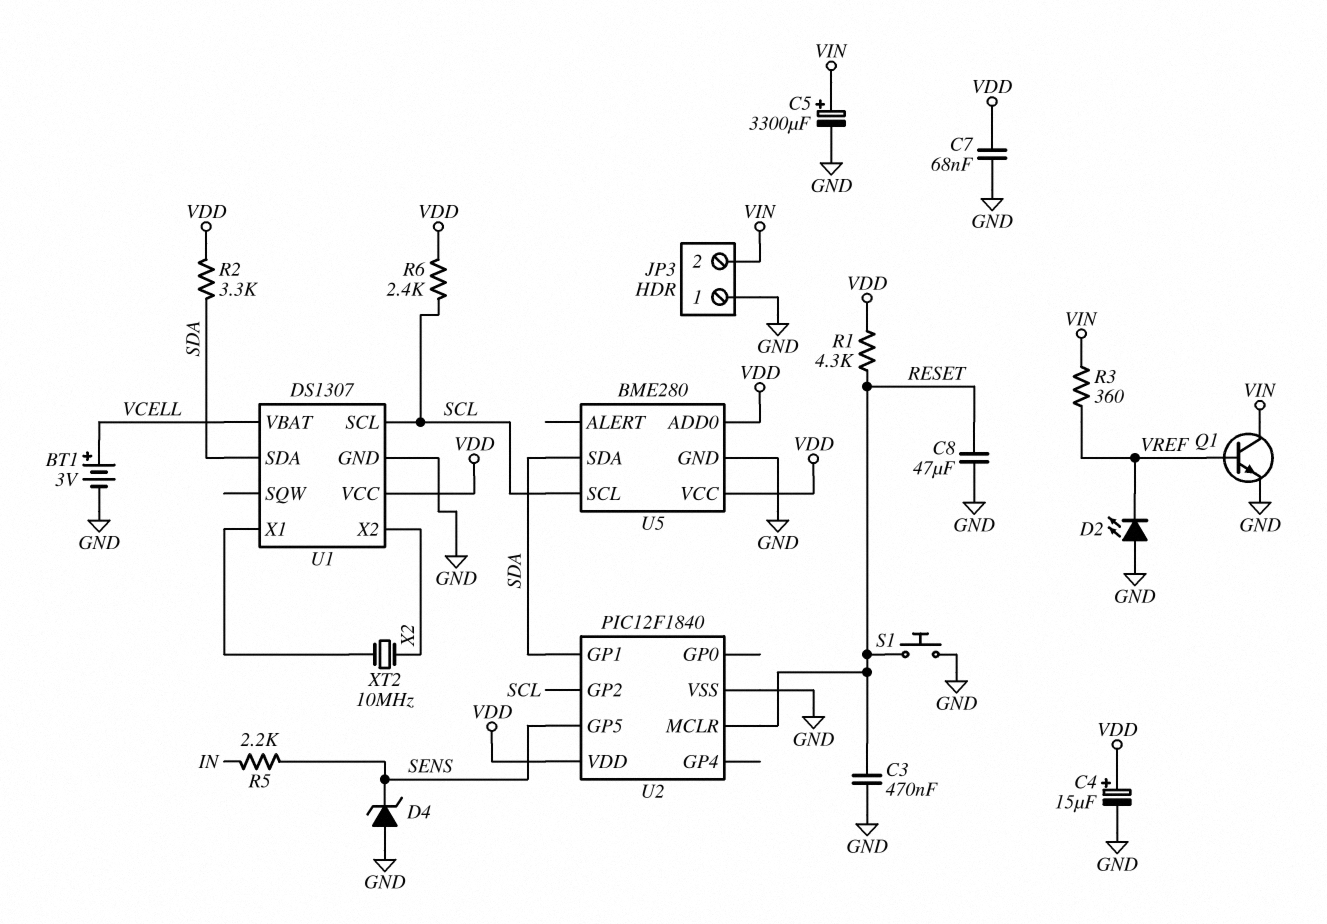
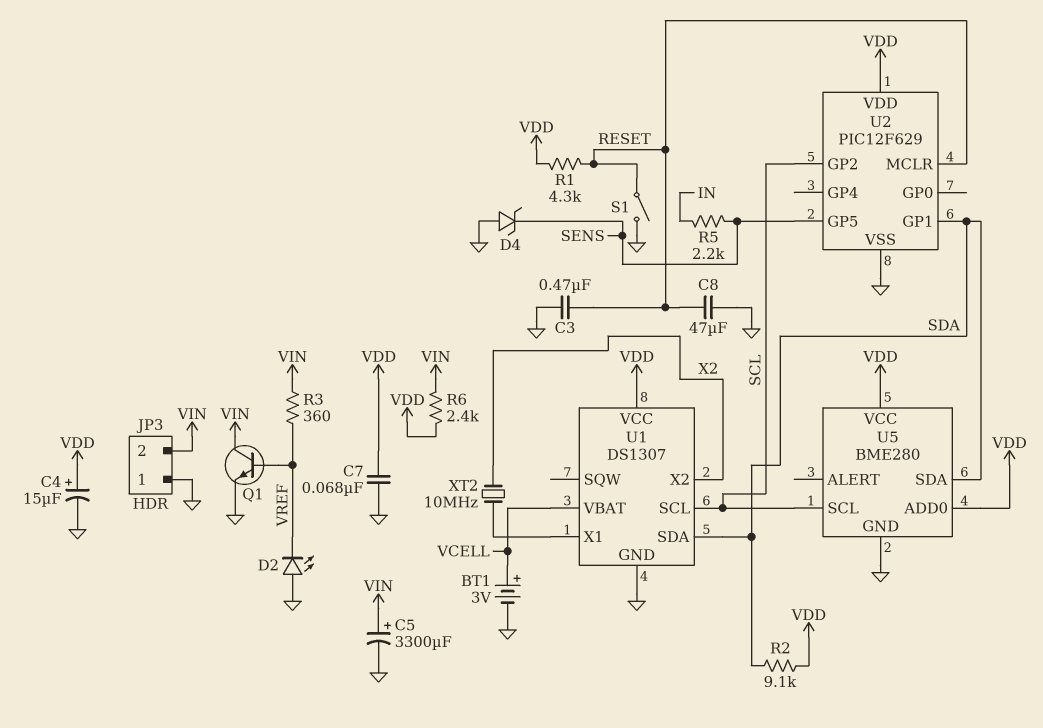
R2: 3.3k (SDA, VDD) -> 9.1k (SDA, VDD)
R6: 2.4k (SCL, VDD) -> 2.4k (VDD, VIN)
S1: button (GND, RESET) -> switch (GND, RESET)
U2: PIC12F1840 -> PIC12F629

